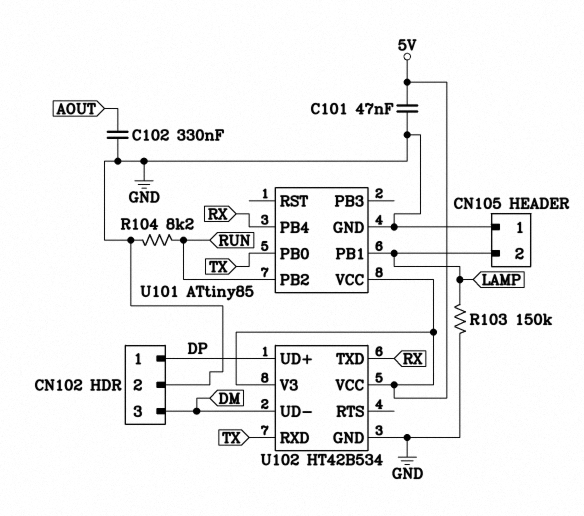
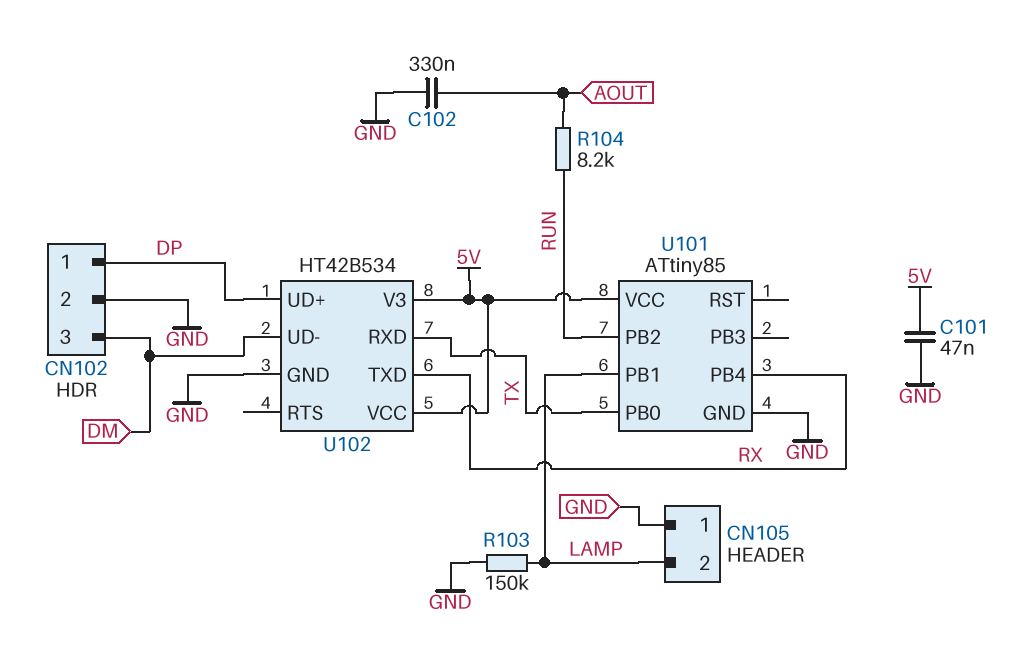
R104: 8.2k (GND, RUN) -> 8.2k (AOUT, RUN)

